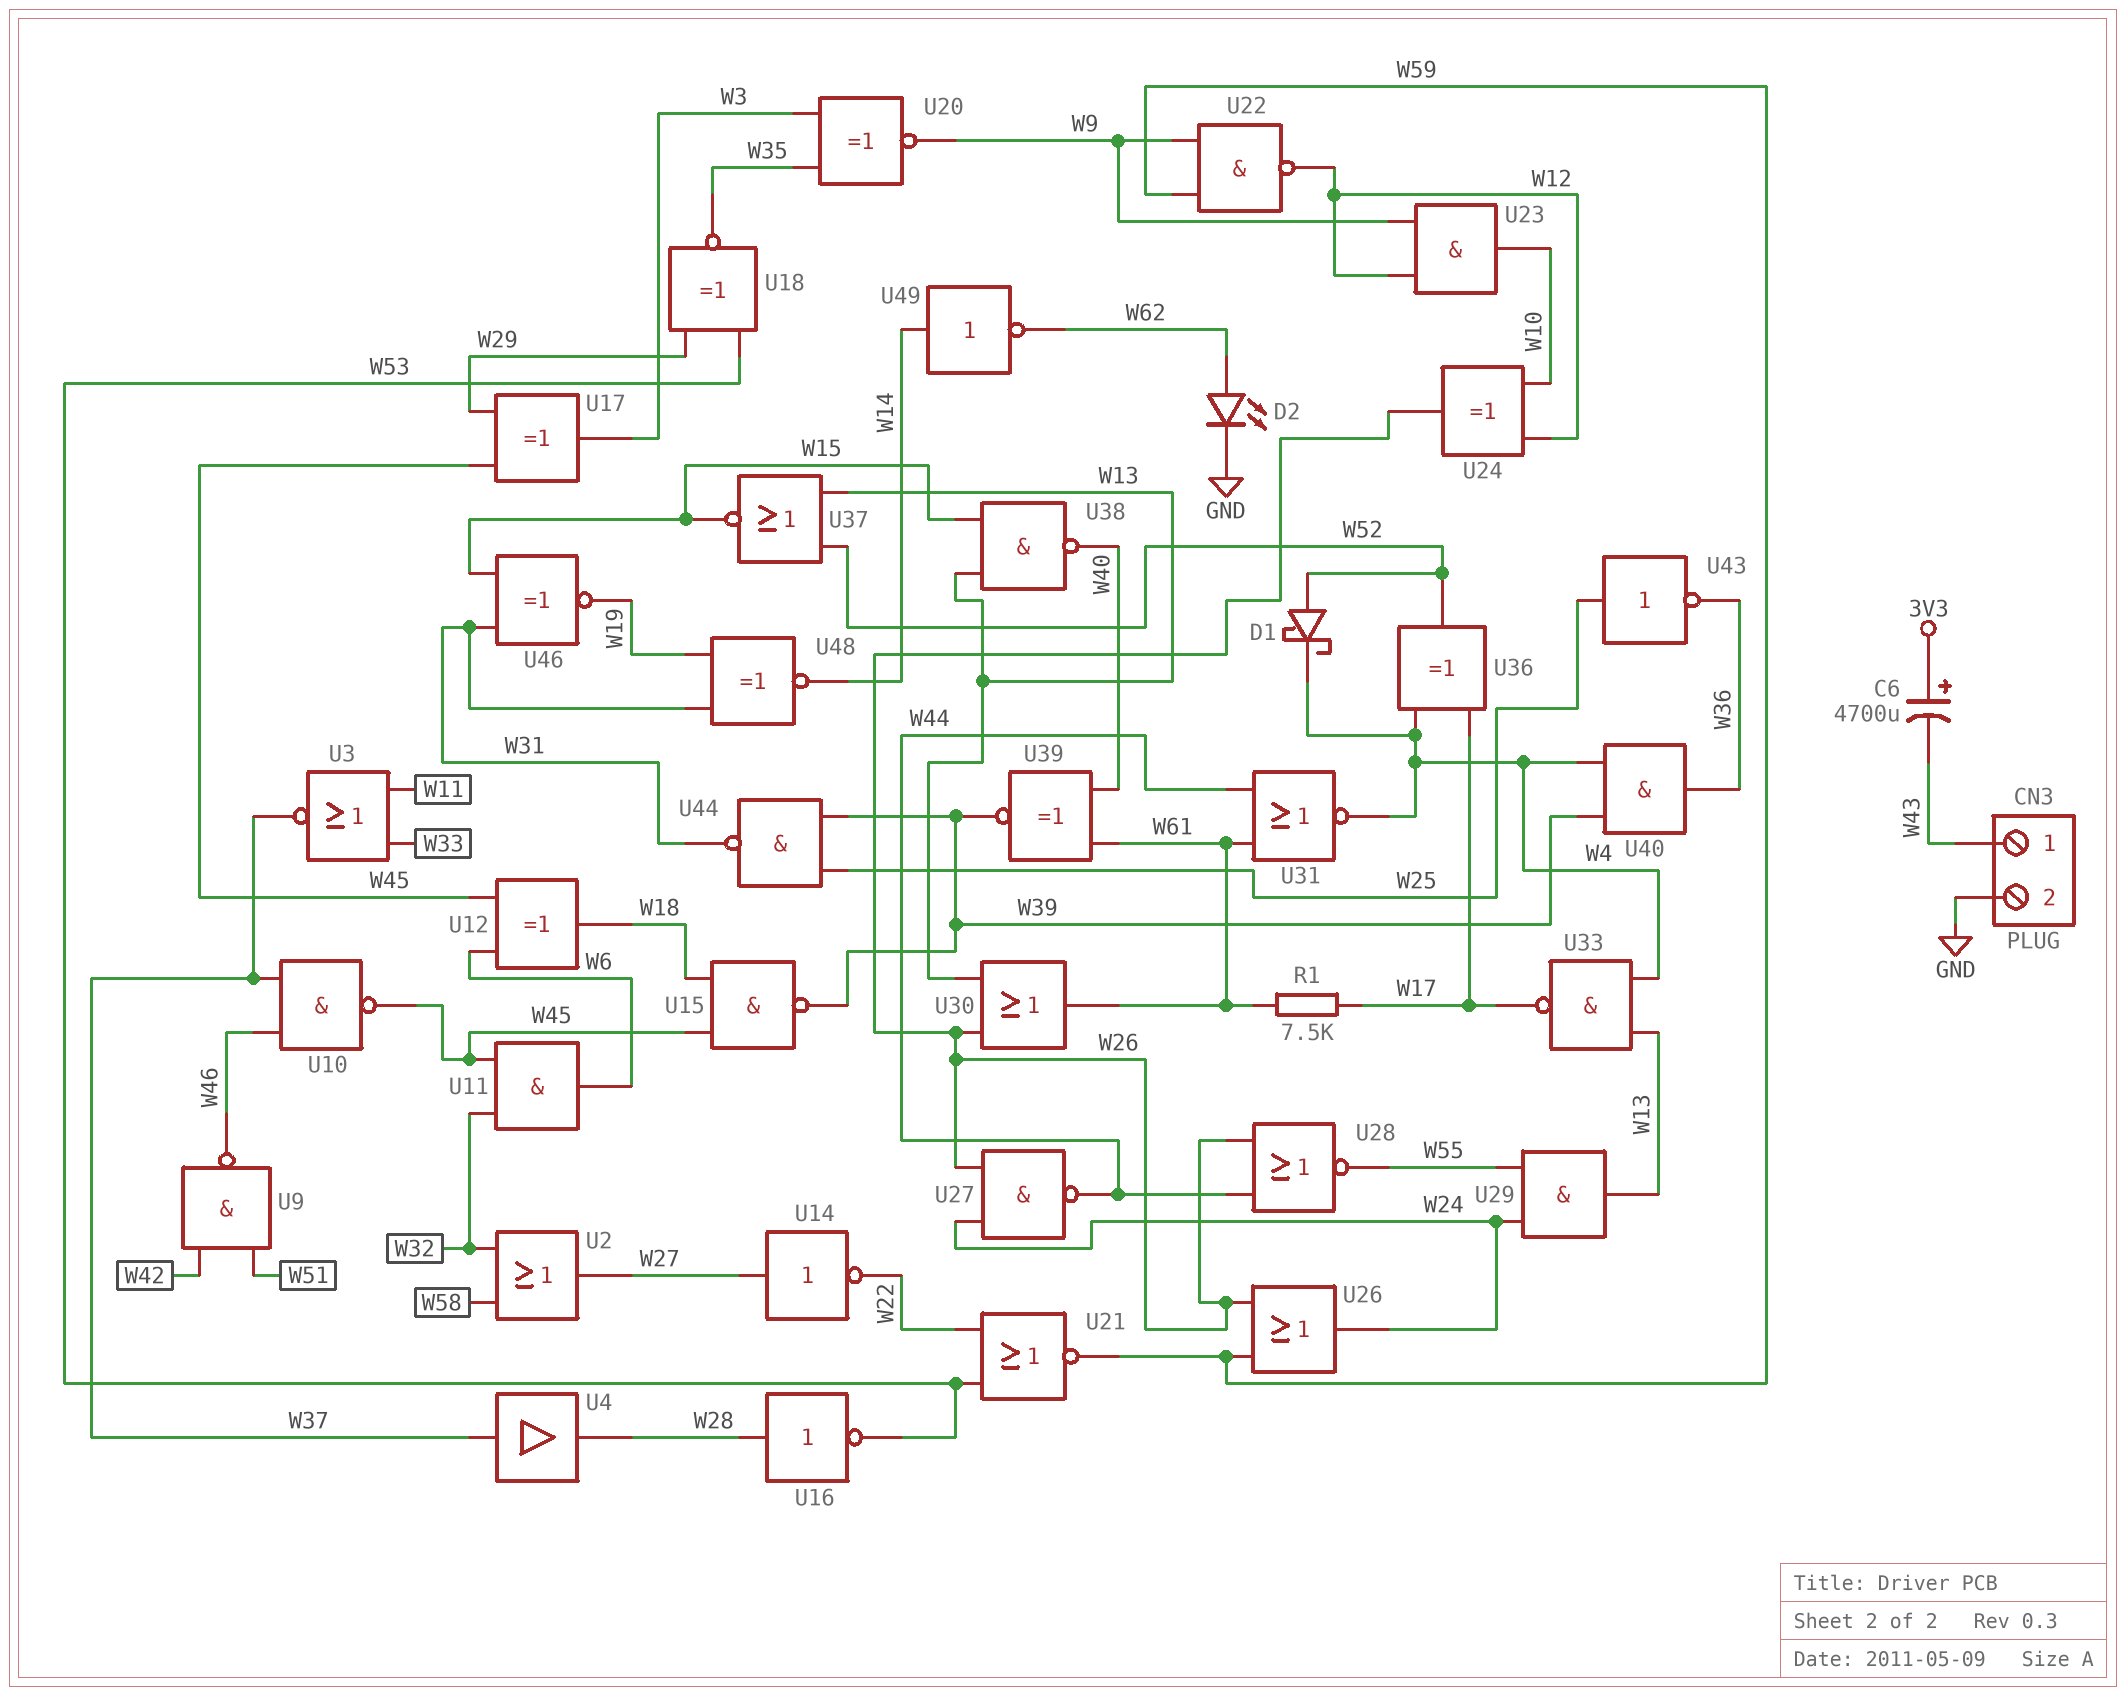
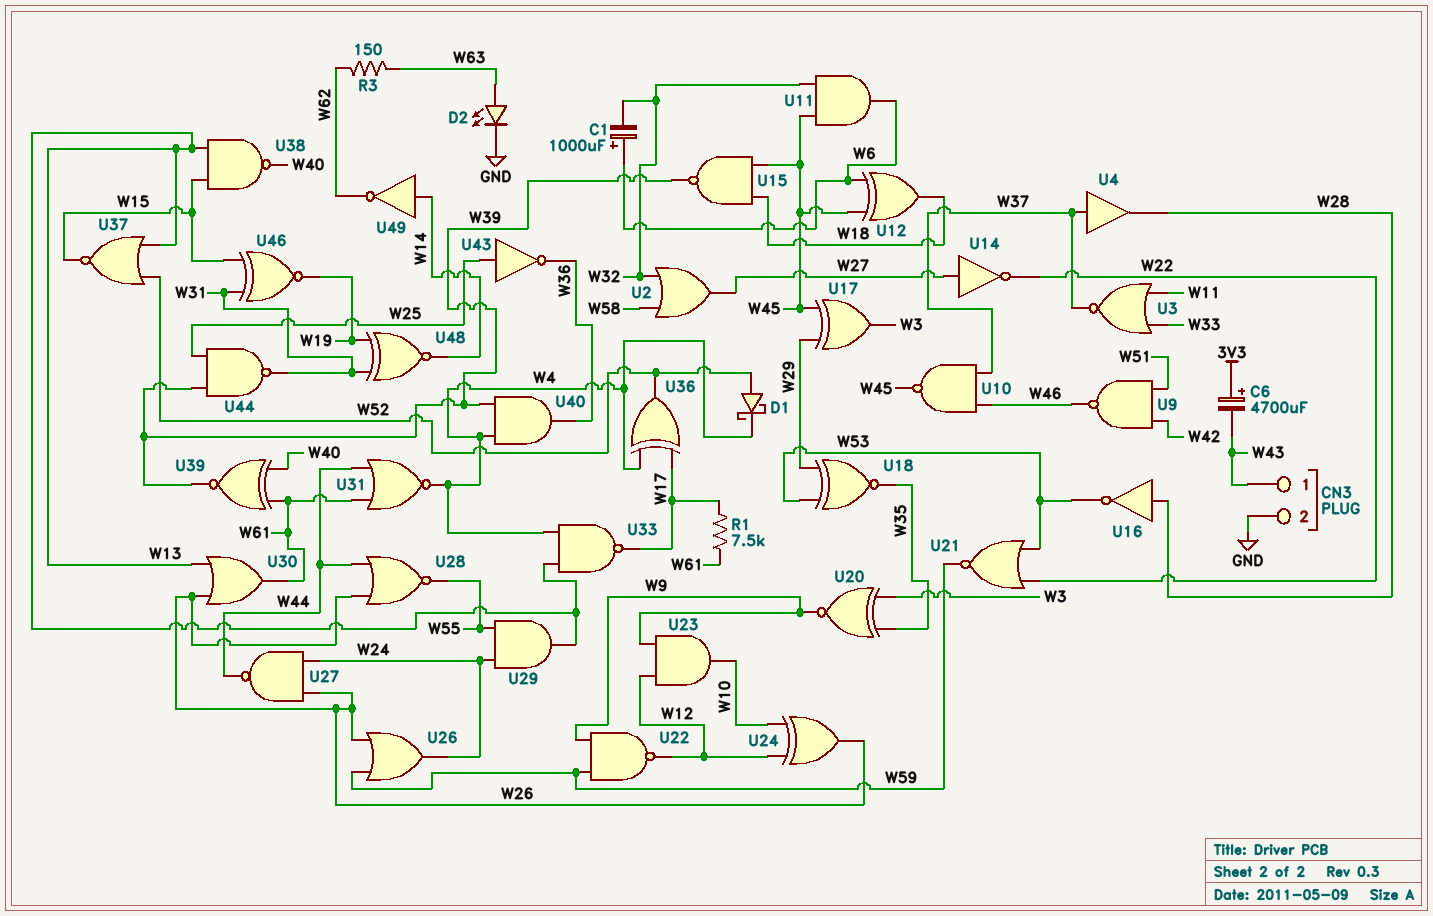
C1: none -> 1000uF (plus W6, minus W32)
D2: LED (A W62, K GND) -> LED (A W63, K GND)
R3: none -> 150 (W62, W63)

